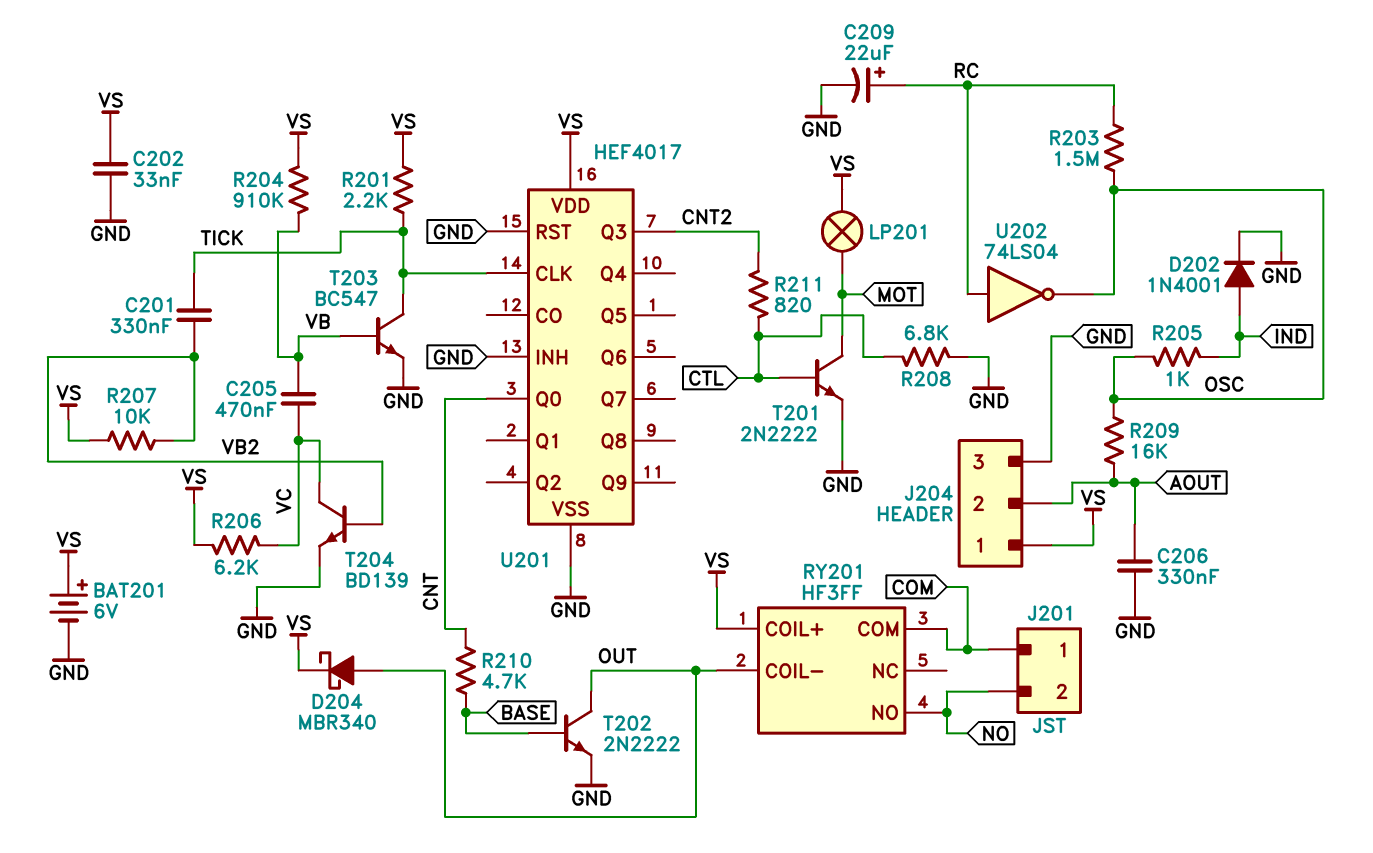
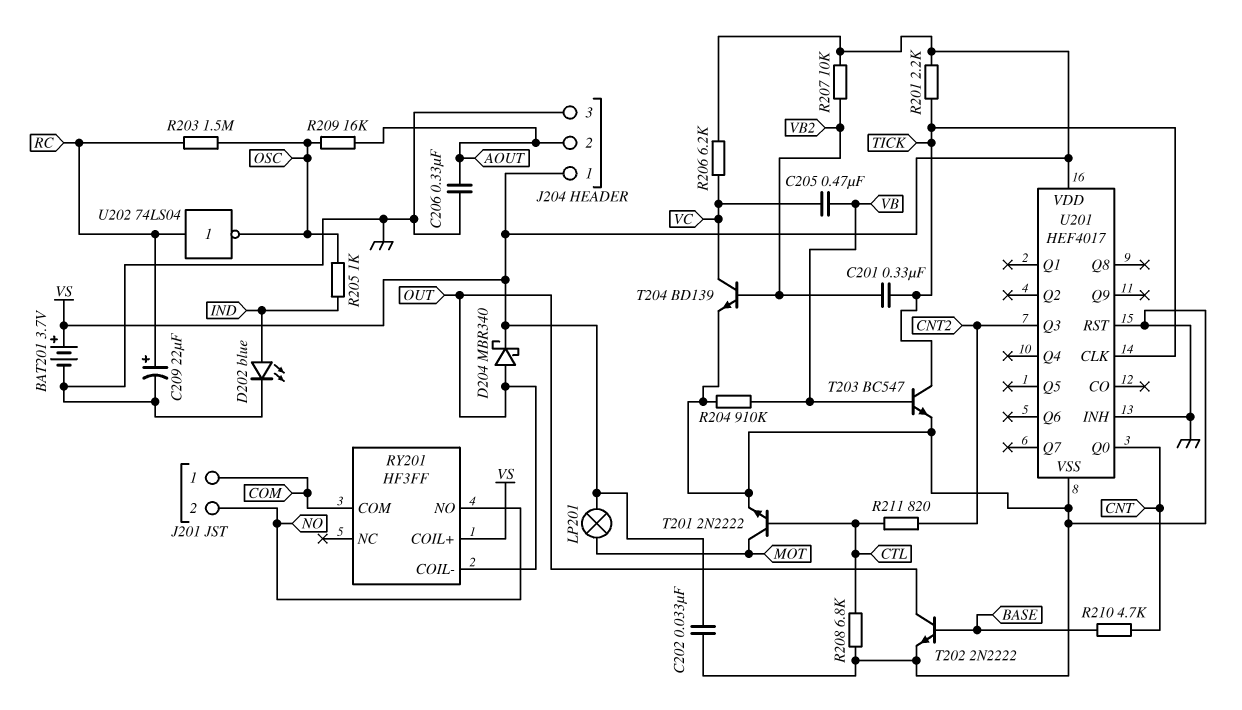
BAT201: 6V (plus VS, minus GND) -> 3.7V (plus VS, minus GND)
D202: diode 1N4001 (A IND, K GND) -> LED blue (A IND, K GND)
R204: 910k (VB, VS) -> 910k (GND, VB)

